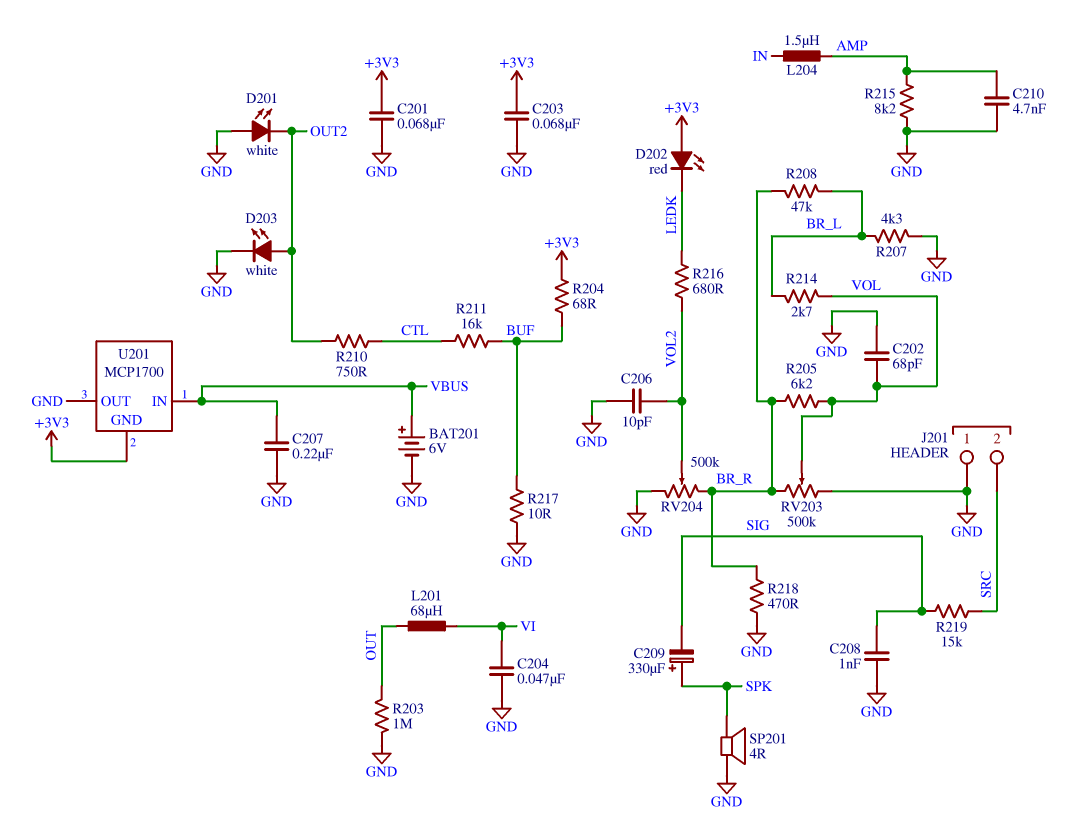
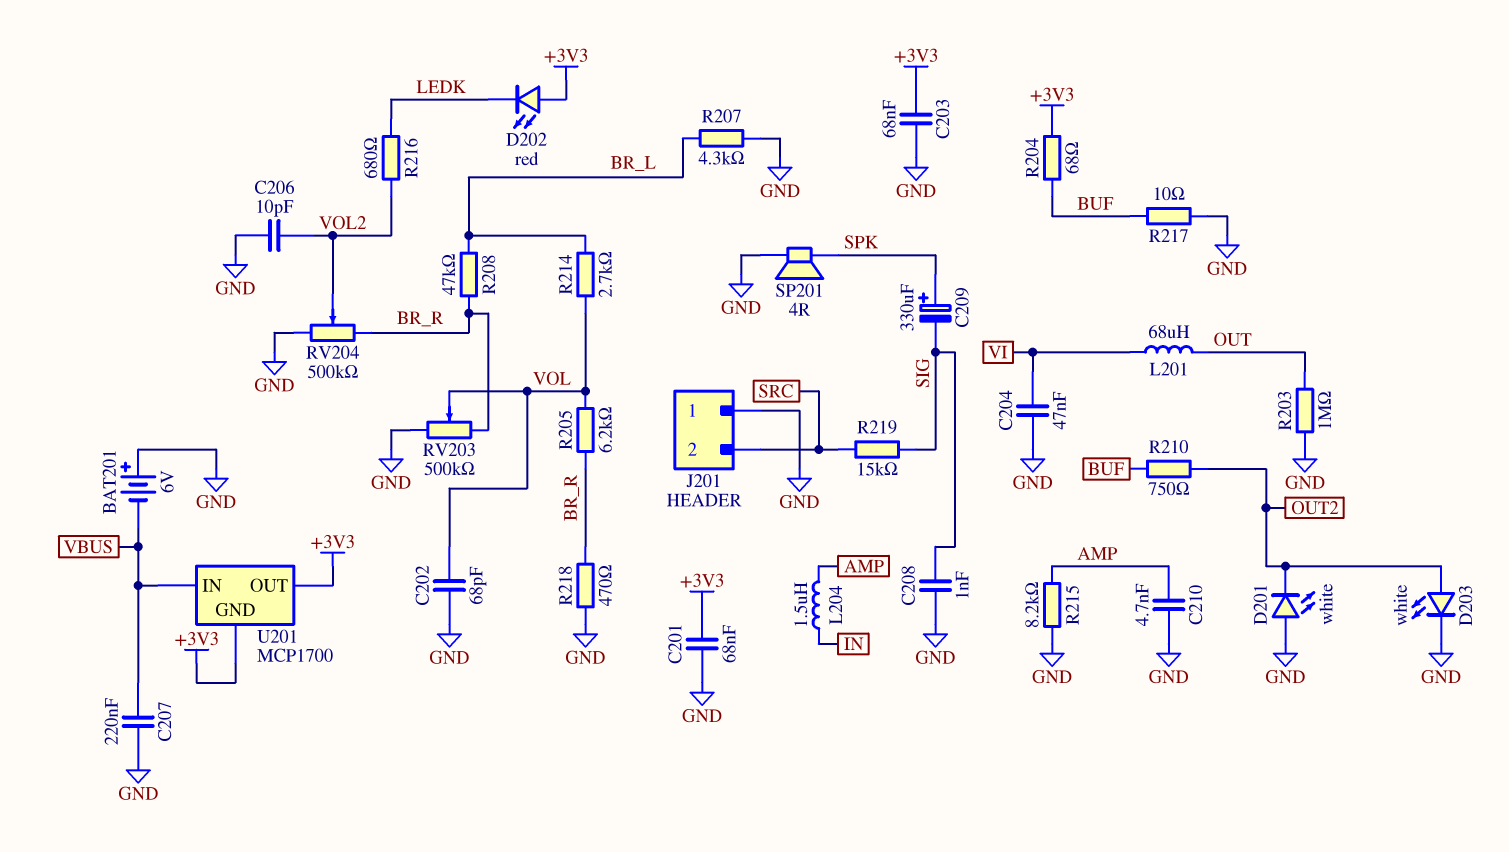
BAT201: 6V (plus VBUS, minus GND) -> 6V (plus GND, minus VBUS)
R210: 750 (CTL, OUT2) -> 750 (BUF, OUT2)
R211: 16k (BUF, CTL) -> none
U201 pin OUT: GND -> +3V3

